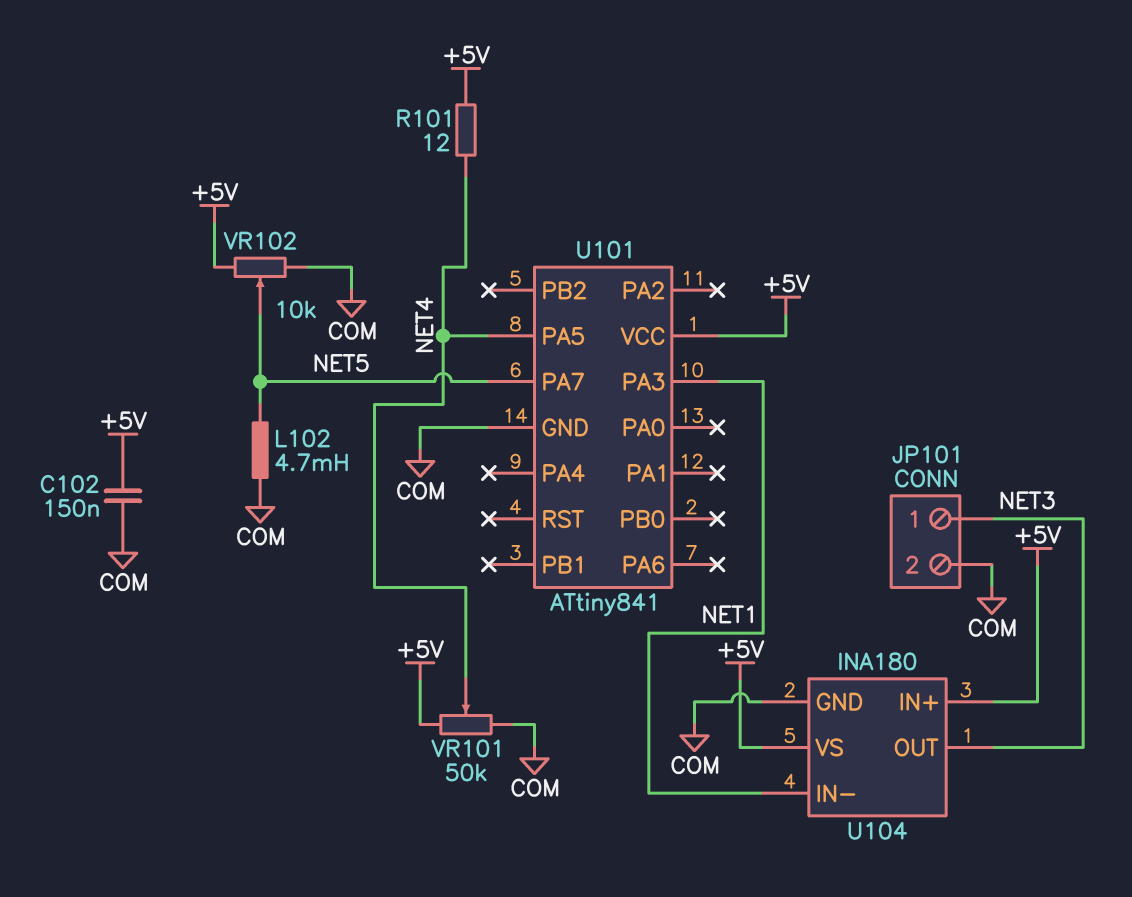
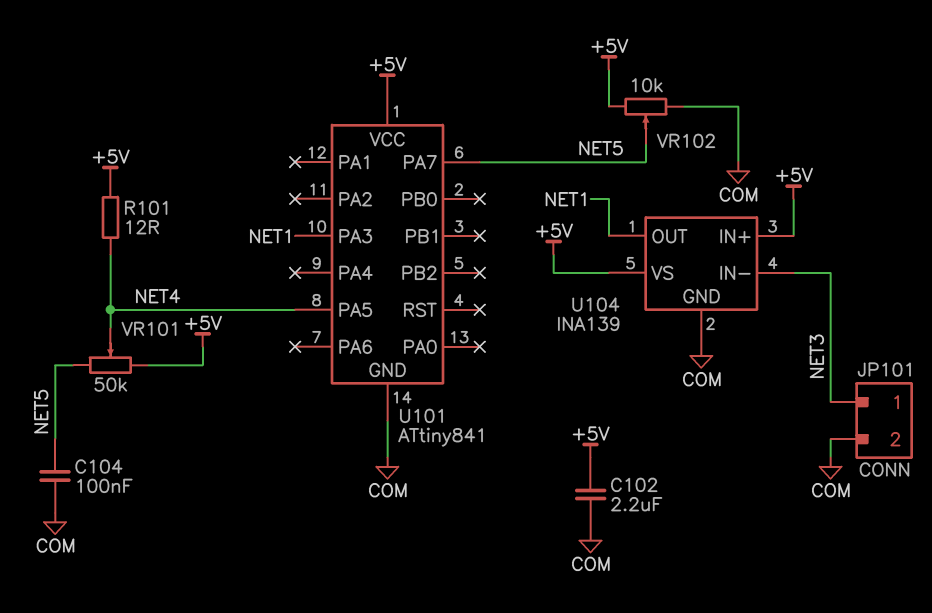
C102: 150nF (+5V, COM) -> 2.2uF (+5V, COM)
C104: none -> 100nF (COM, NET5)
L102: 4.7mH (COM, NET5) -> none
U104: INA180 -> INA139
U104 pin IN-: NET1 -> NET3
U104 pin OUT: NET3 -> NET1
VR101: 50k (+5V, COM, wiper NET4) -> 50k (+5V, NET5, wiper NET4)

